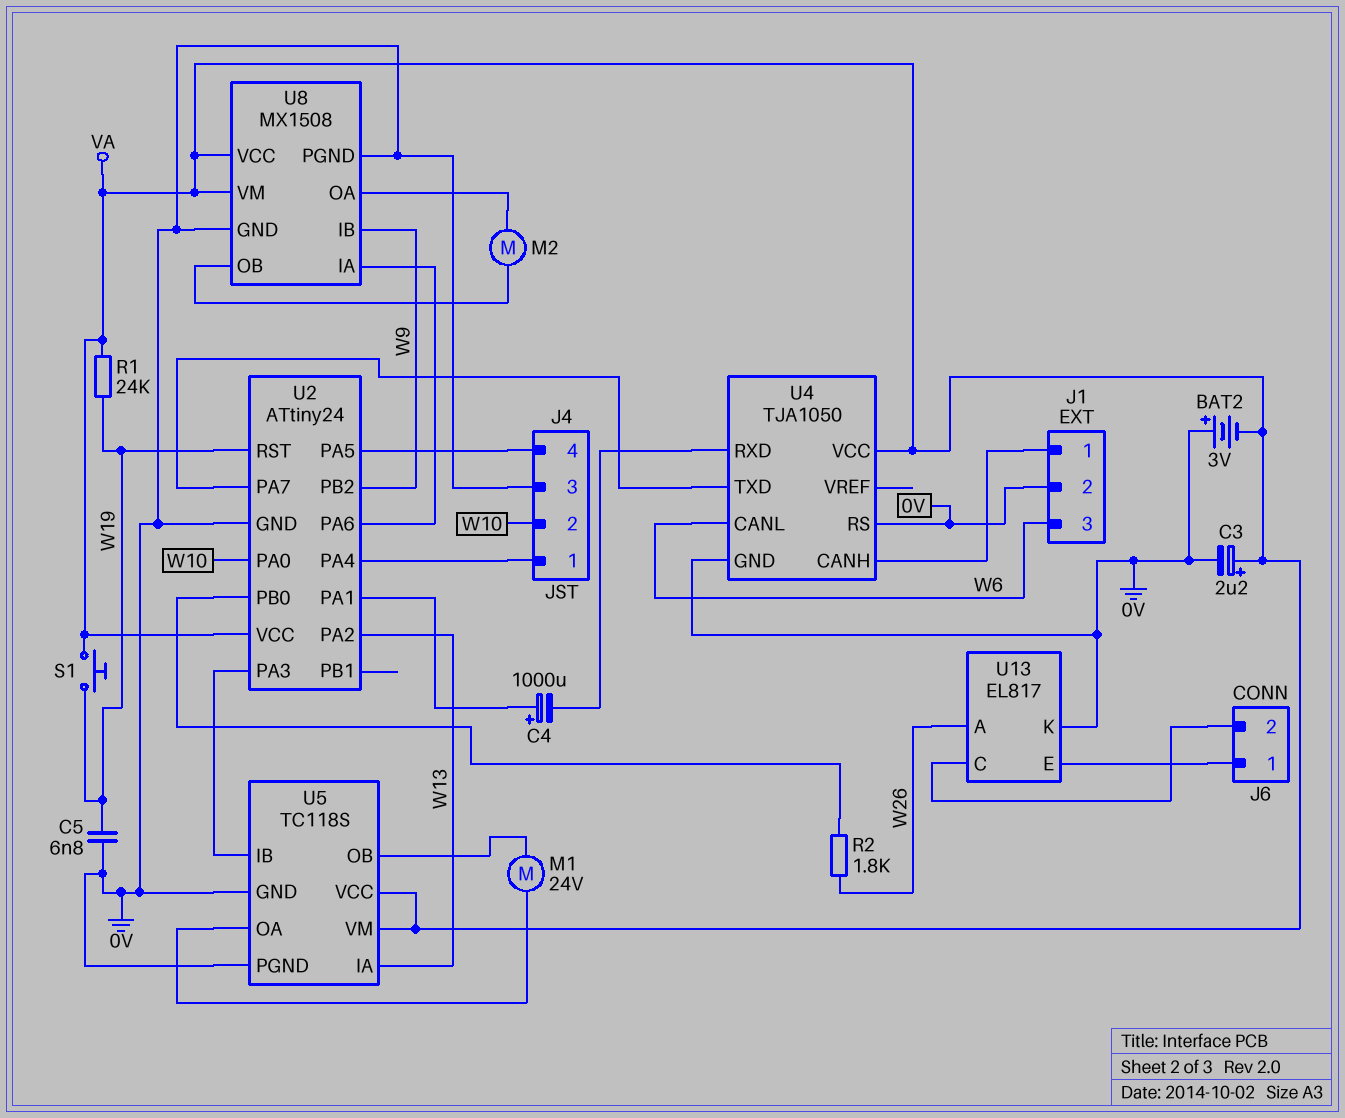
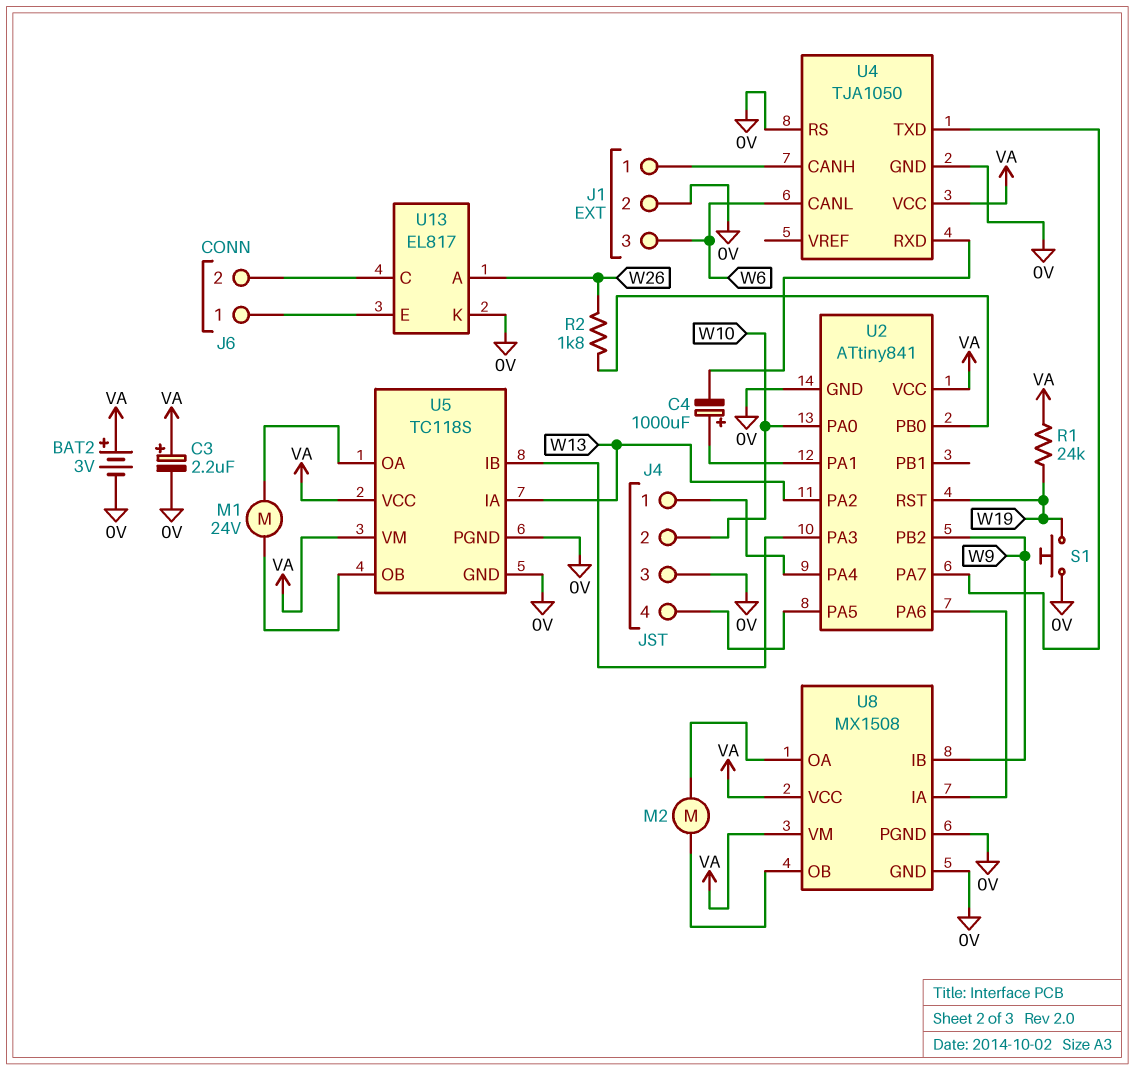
BAT2: 3V (plus 0V, minus VA) -> 3V (plus VA, minus 0V)
C5: 6.8nF (0V, W19) -> none
S1: button (VA, W19) -> button (0V, W19)
U2: ATtiny24 -> ATtiny841

